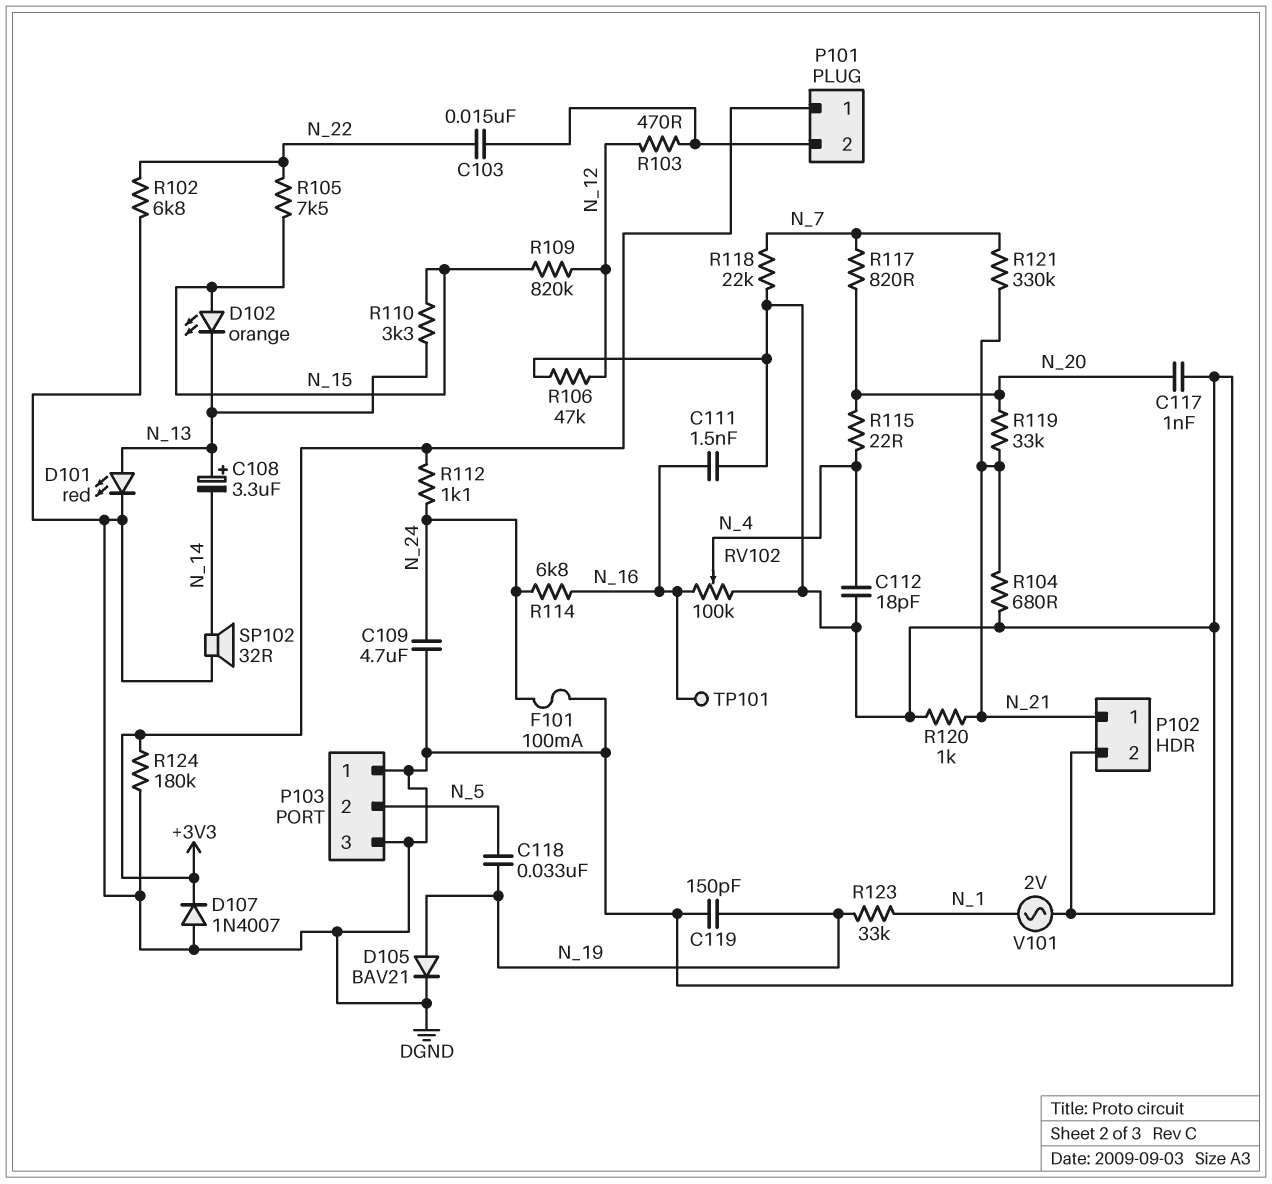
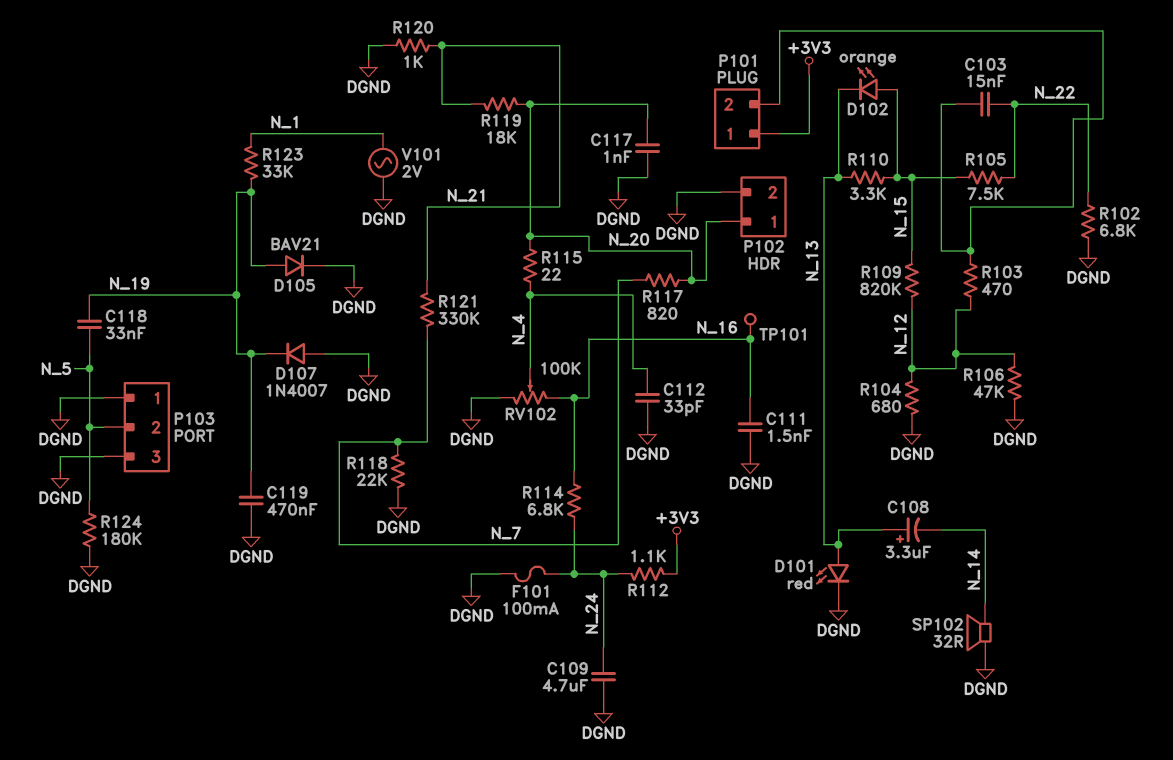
C112: 18pF (DGND, N_4) -> 33pF (DGND, N_4)
C119: 150pF (DGND, N_19) -> 470nF (DGND, N_19)
D107: diode 1N4007 (A DGND, K +3V3) -> diode 1N4007 (A DGND, K N_19)
P102 pin 1: N_21 -> N_20
R104: 680 (DGND, N_21) -> 680 (DGND, N_12)
R119: 33k (N_20, N_21) -> 18k (N_20, N_21)
R124: 180k (+3V3, DGND) -> 180k (DGND, N_5)

